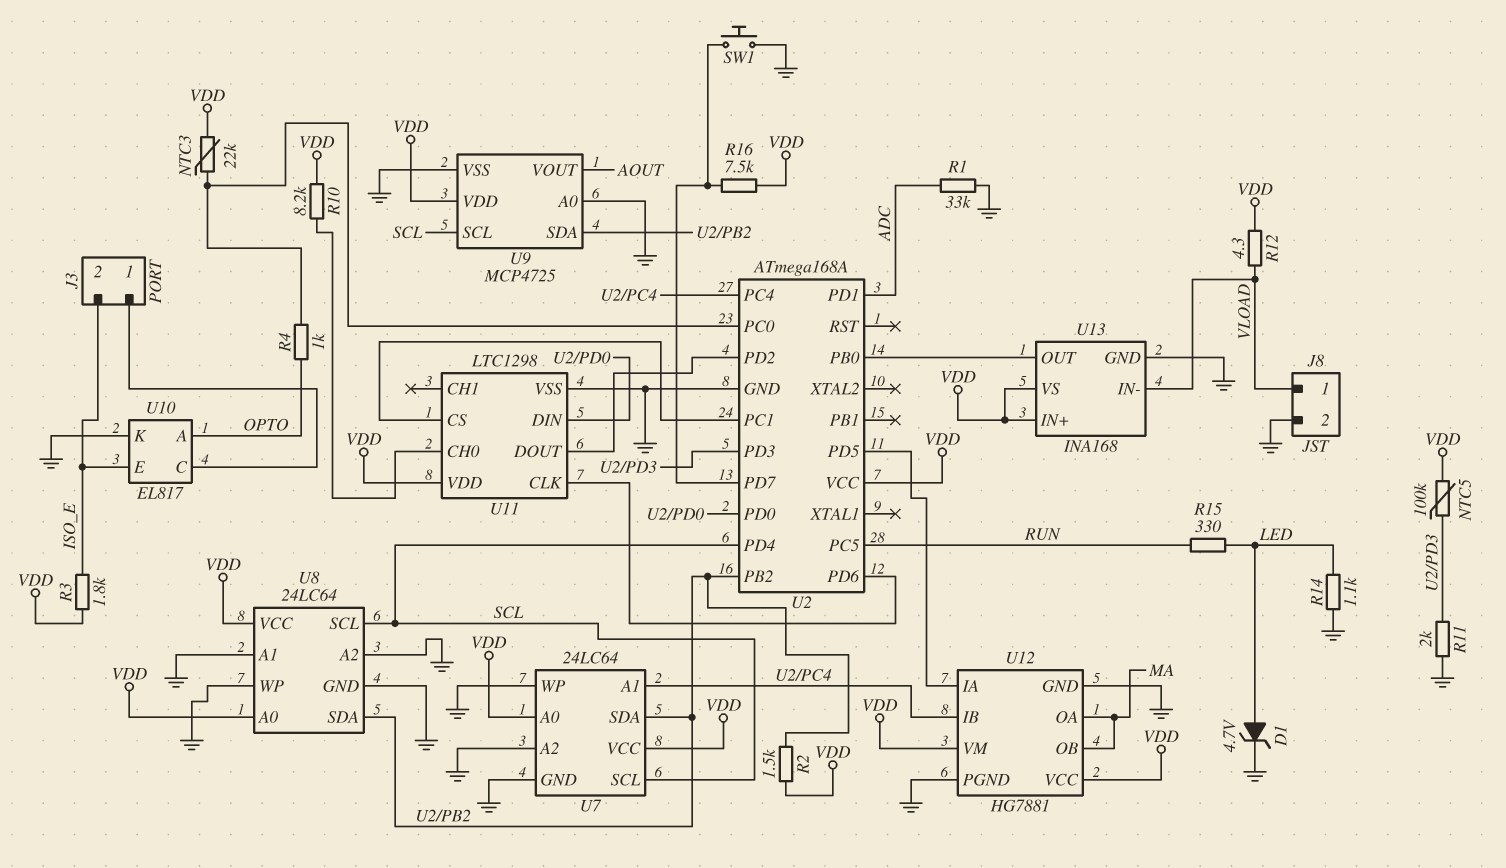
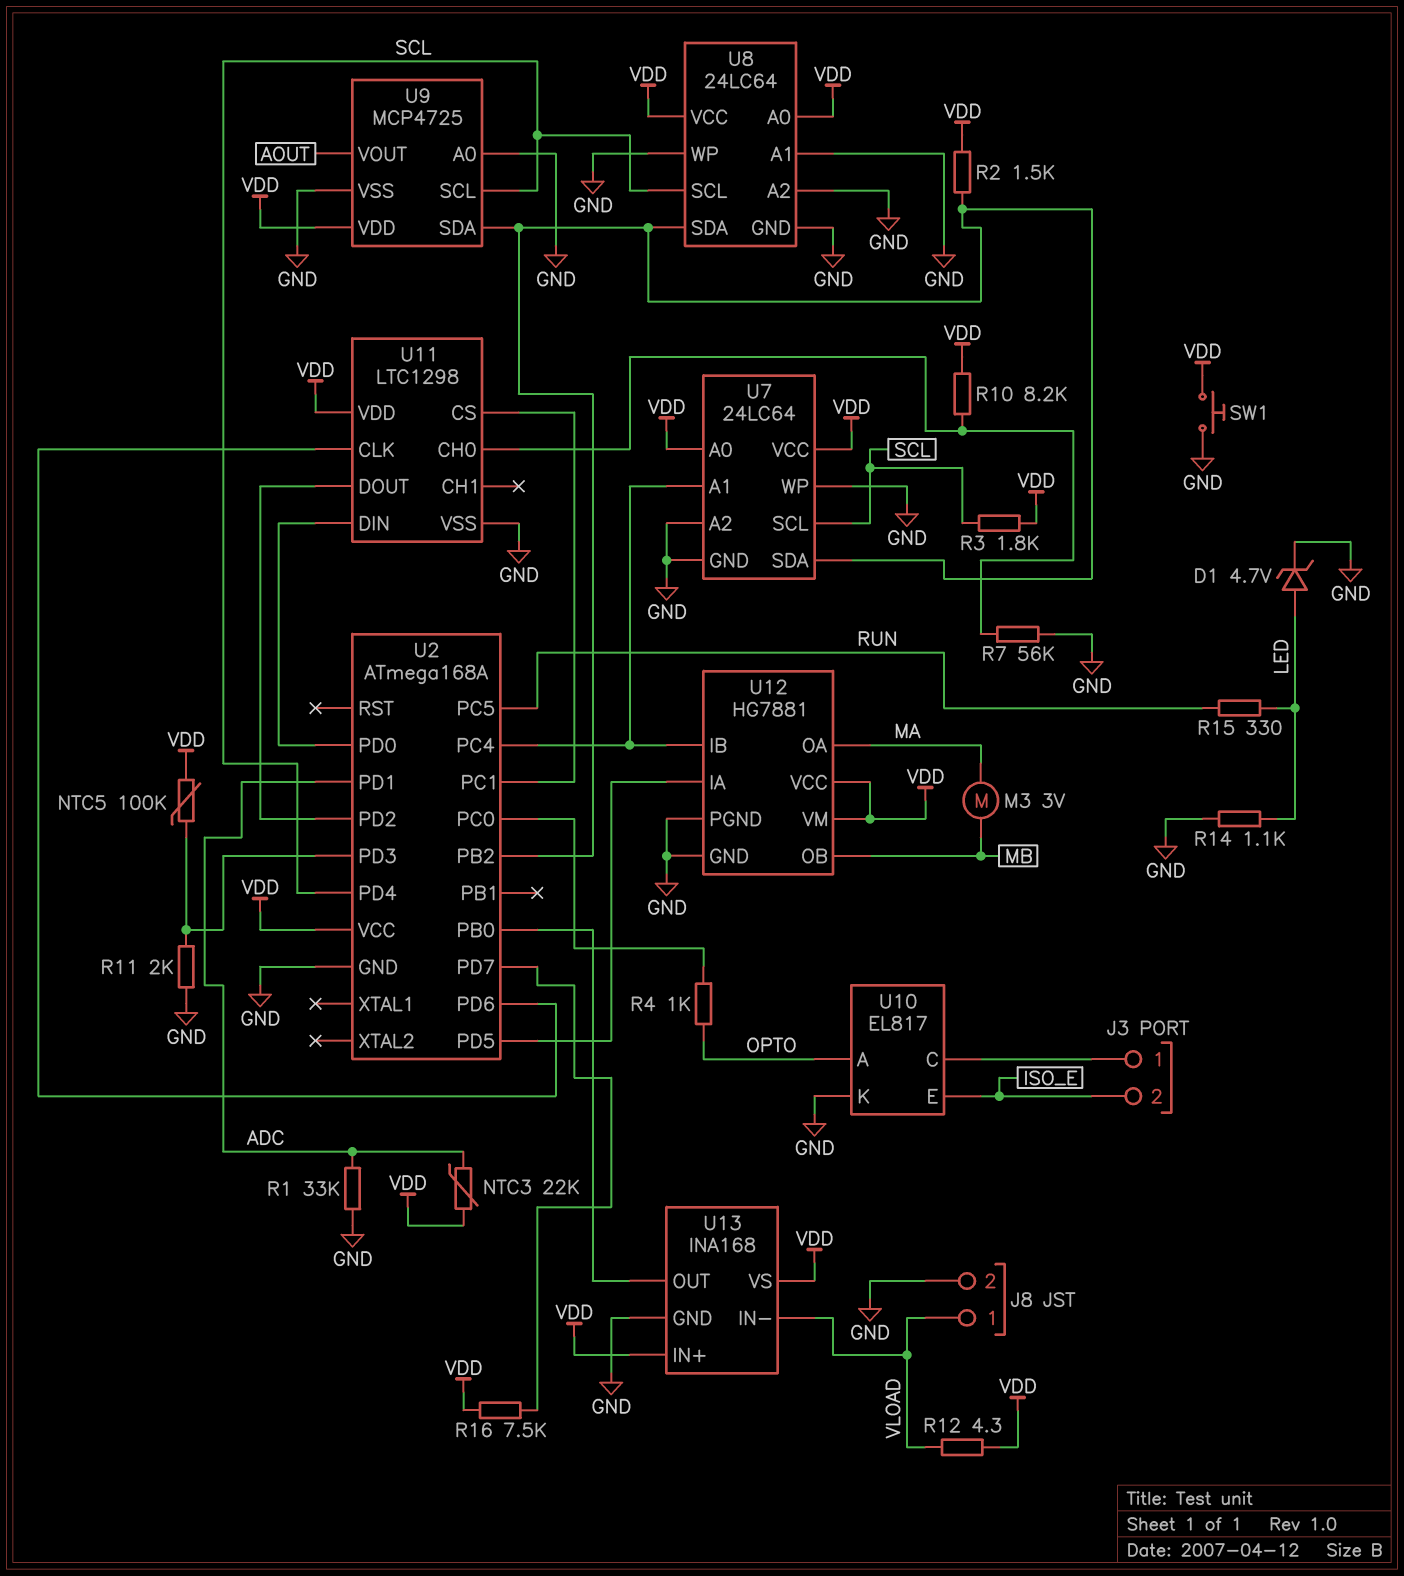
M3: none -> motor 3V (MA, MB)
NTC3: 22k (U2/PC0, VDD) -> 22k (ADC, VDD)
R3: 1.8k (ISO_E, VDD) -> 1.8k (SCL, VDD)
R7: none -> 56k (GND, U11/CH0)
SW1: button (GND, U2/PD7) -> button (GND, VDD)
U12 pin OB: MA -> MB

